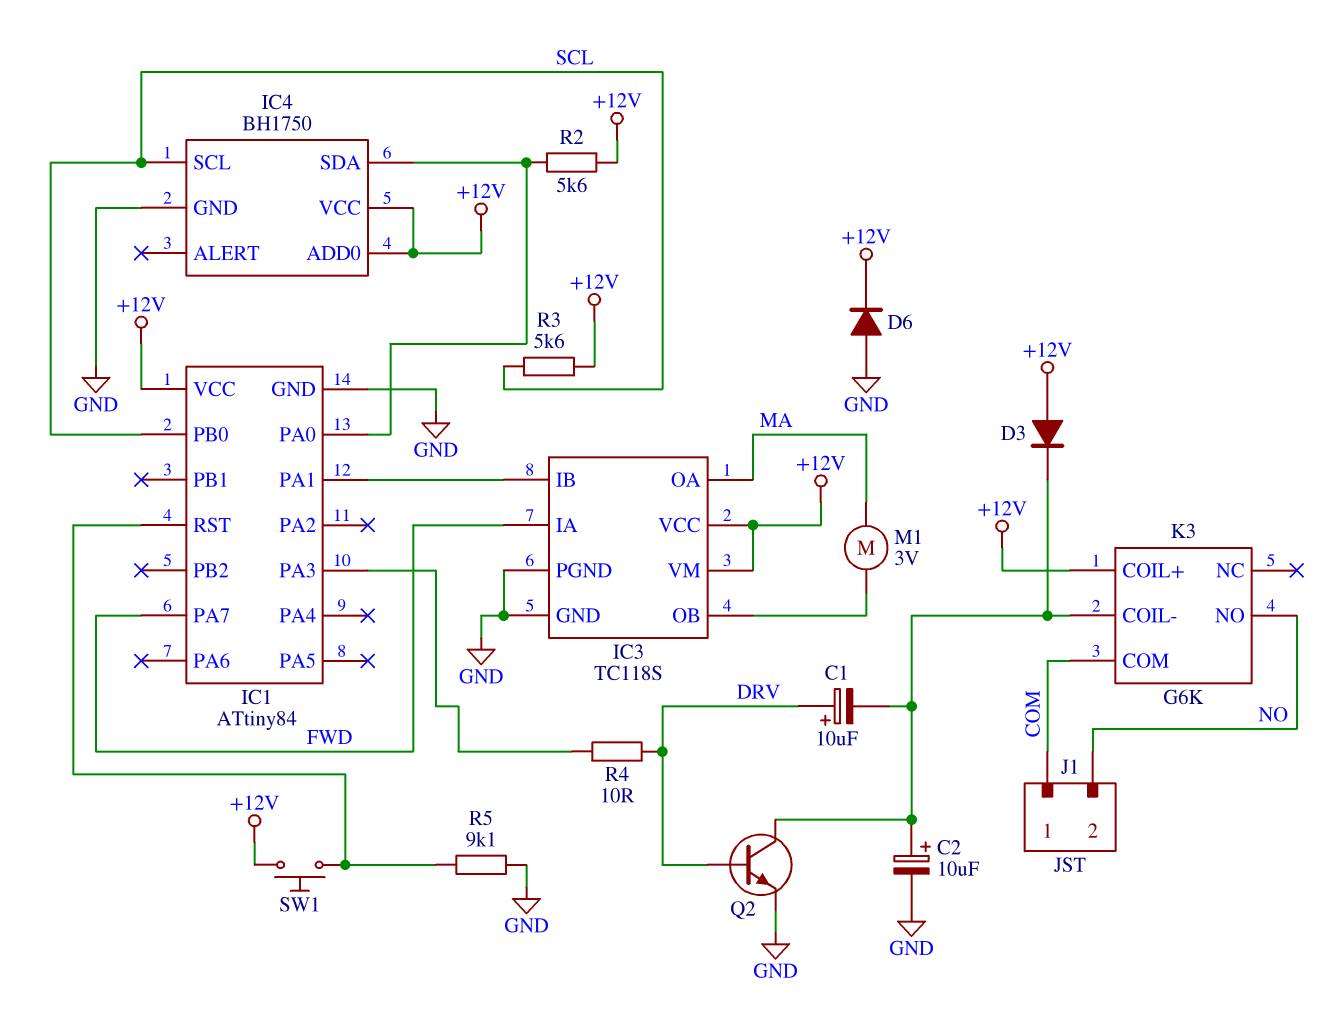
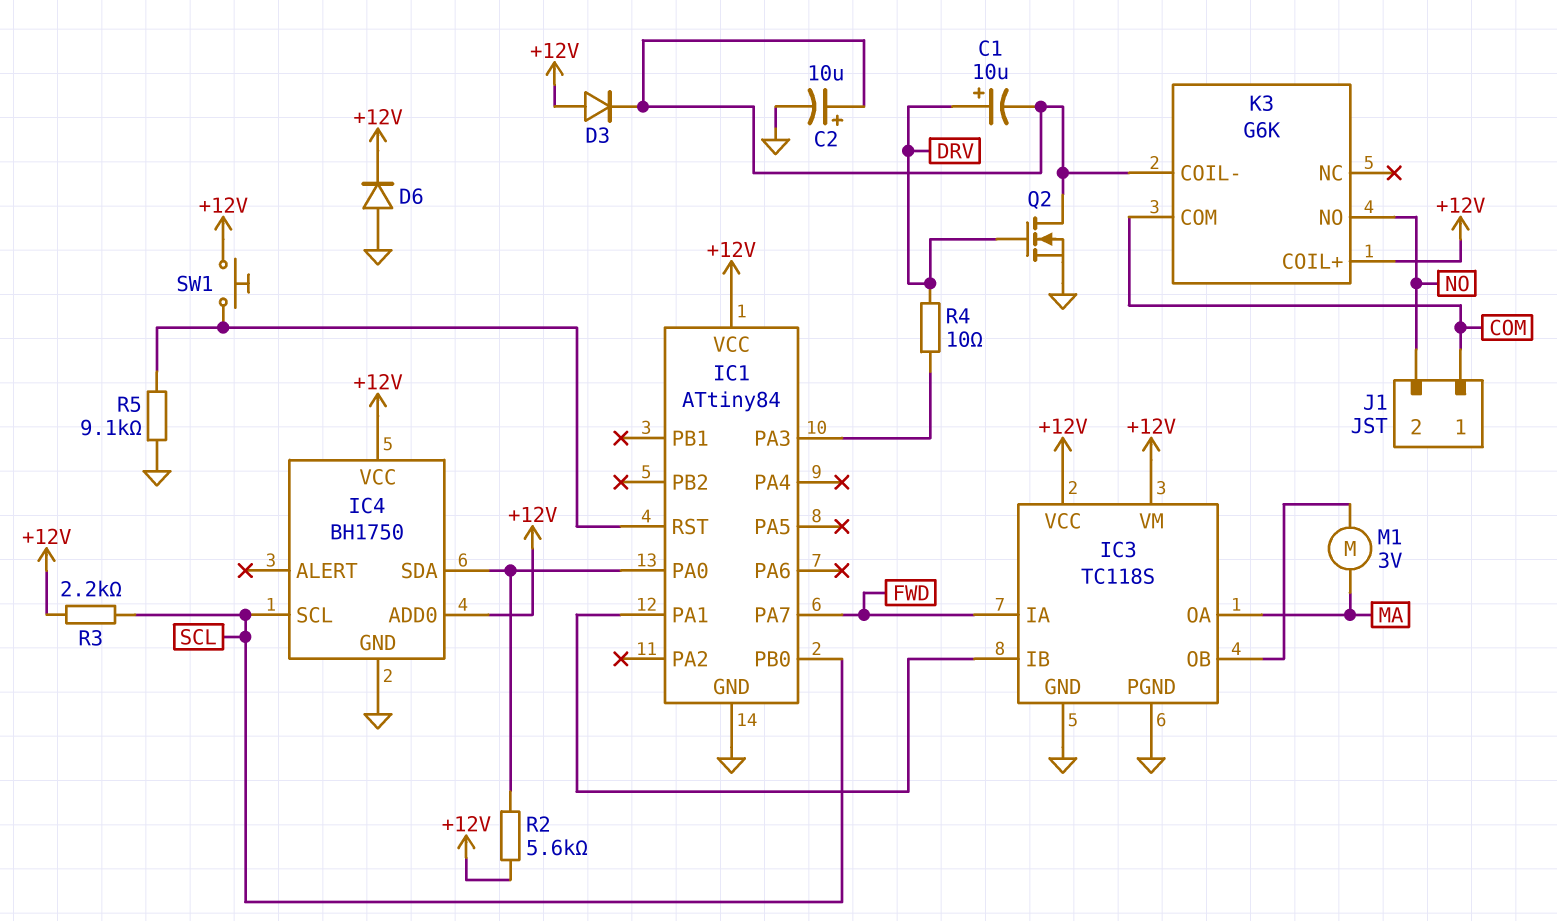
Q2: NPN (B DRV, C K3/COIL-, E GND) -> NMOS (G DRV, D K3/COIL-, S GND)
R3: 5.6k (+12V, SCL) -> 2.2k (+12V, SCL)

